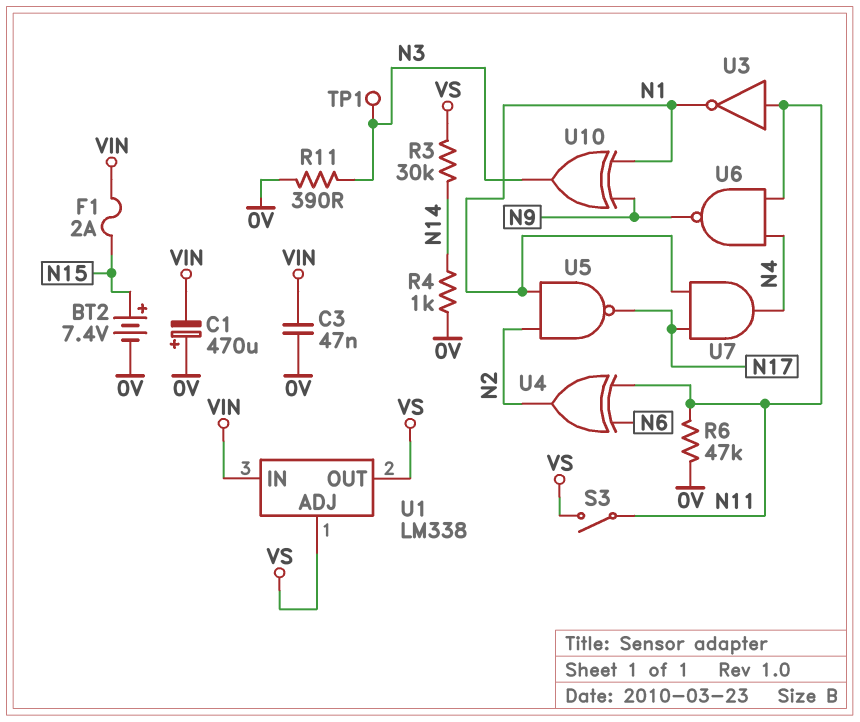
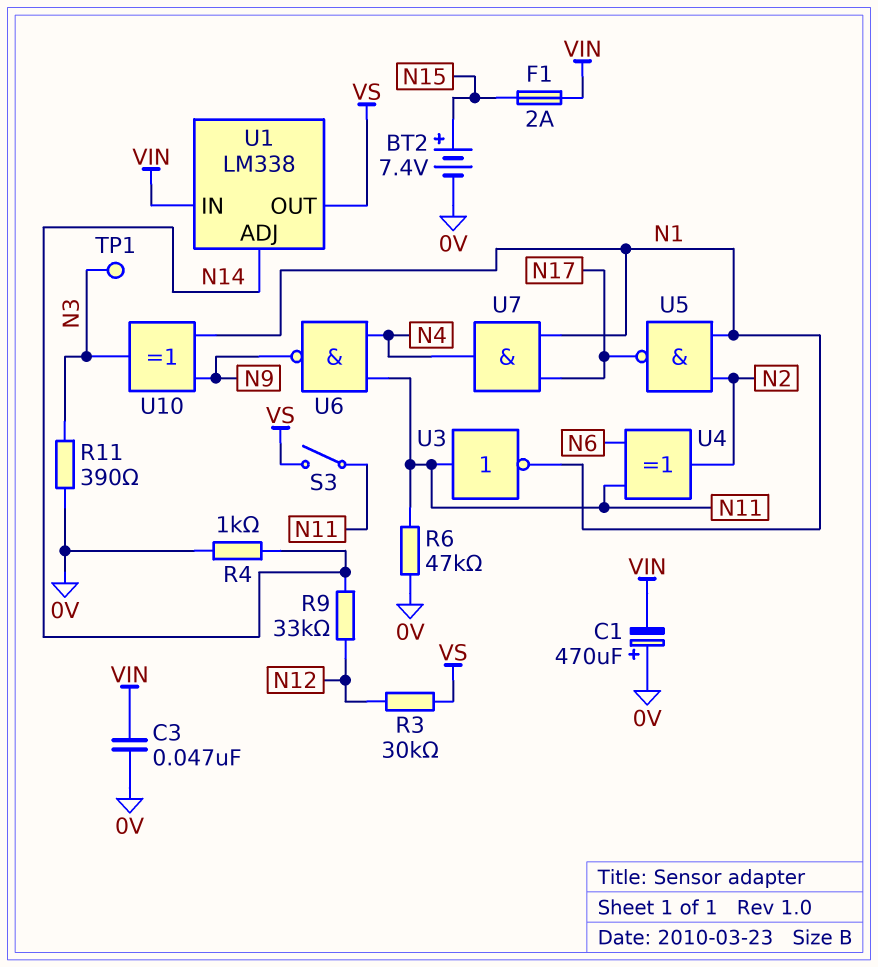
R3: 30k (N14, VS) -> 30k (N12, VS)
R9: none -> 33k (N12, N14)
U1 pin ADJ: VS -> N14

